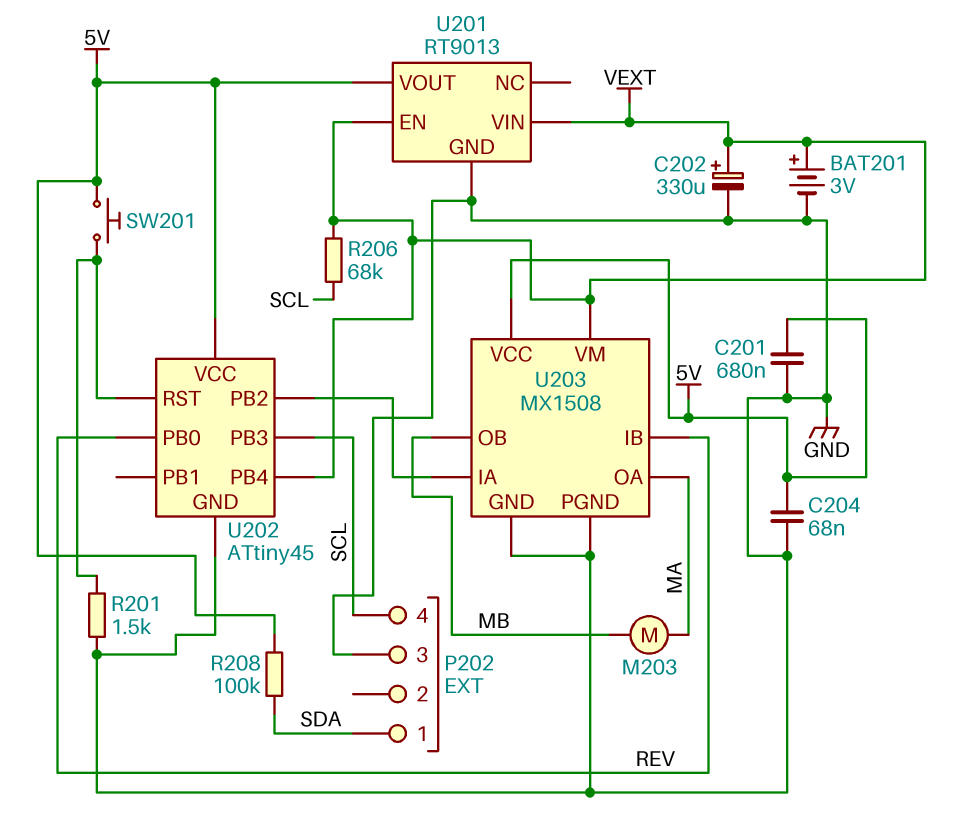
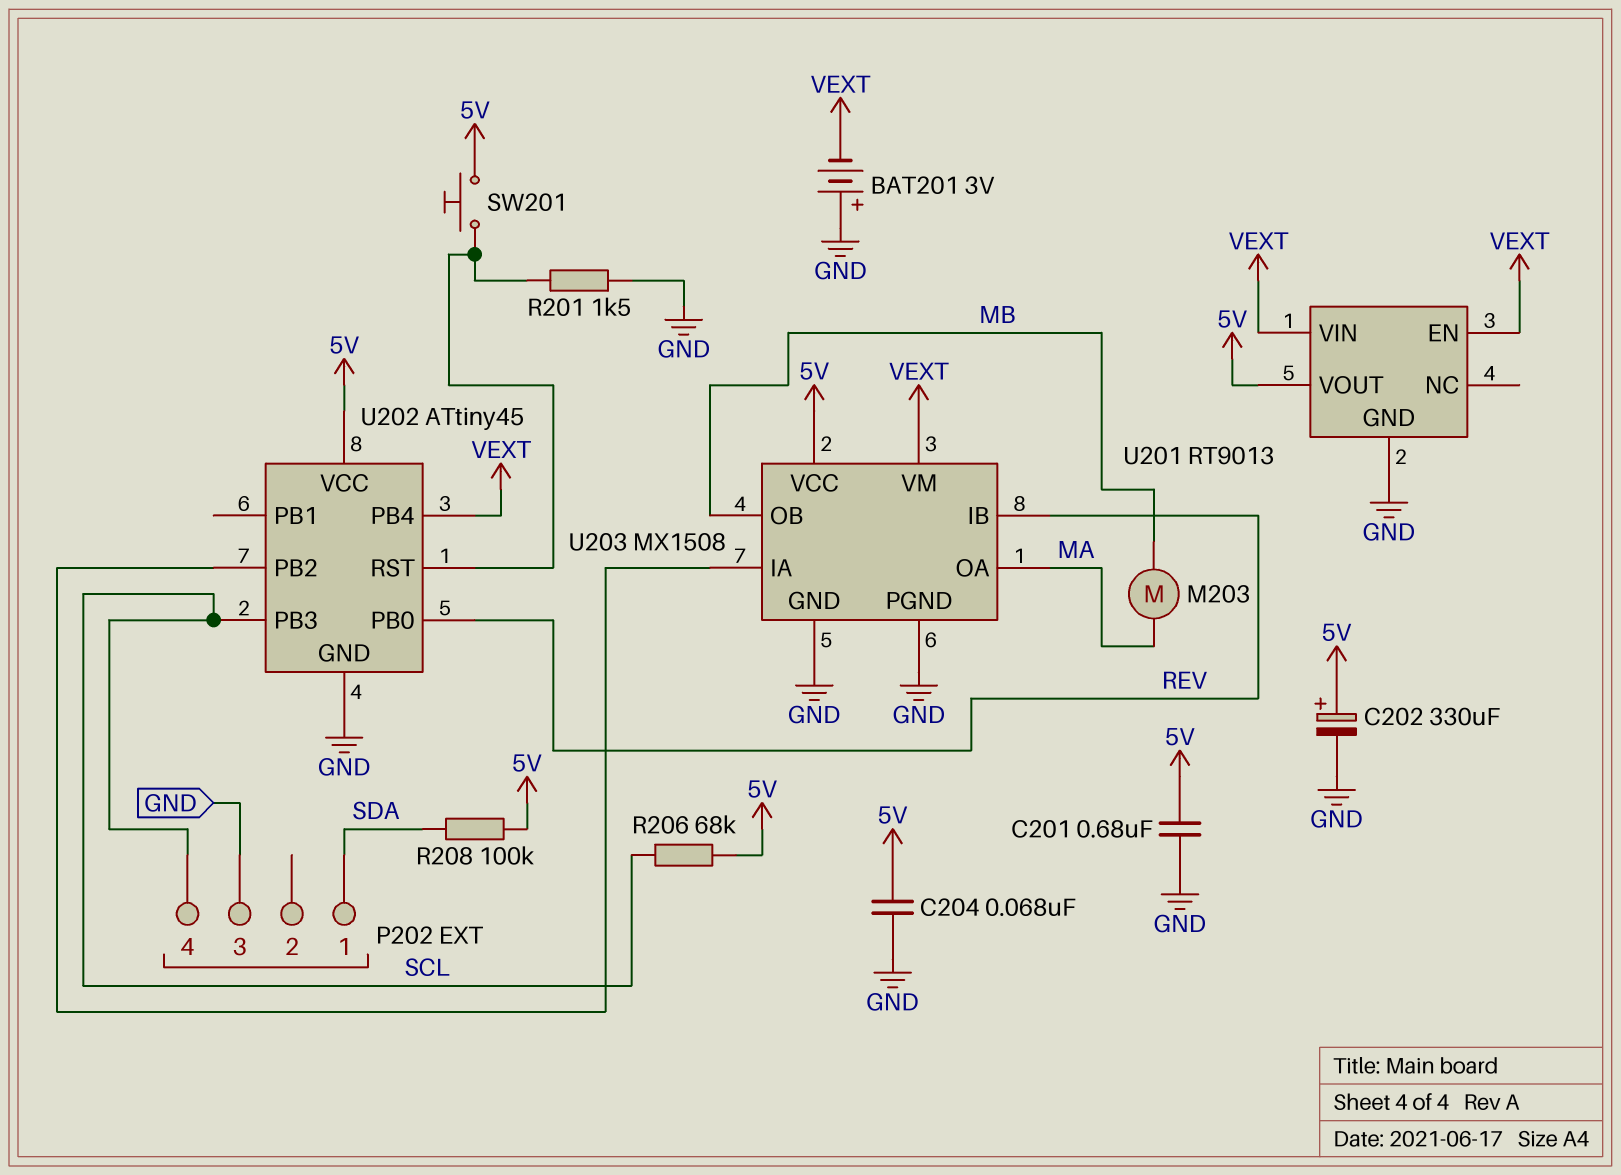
BAT201: 3V (plus VEXT, minus GND) -> 3V (plus GND, minus VEXT)
C202: 330uF (plus VEXT, minus GND) -> 330uF (plus 5V, minus GND)
R206: 68k (SCL, VEXT) -> 68k (5V, SCL)

